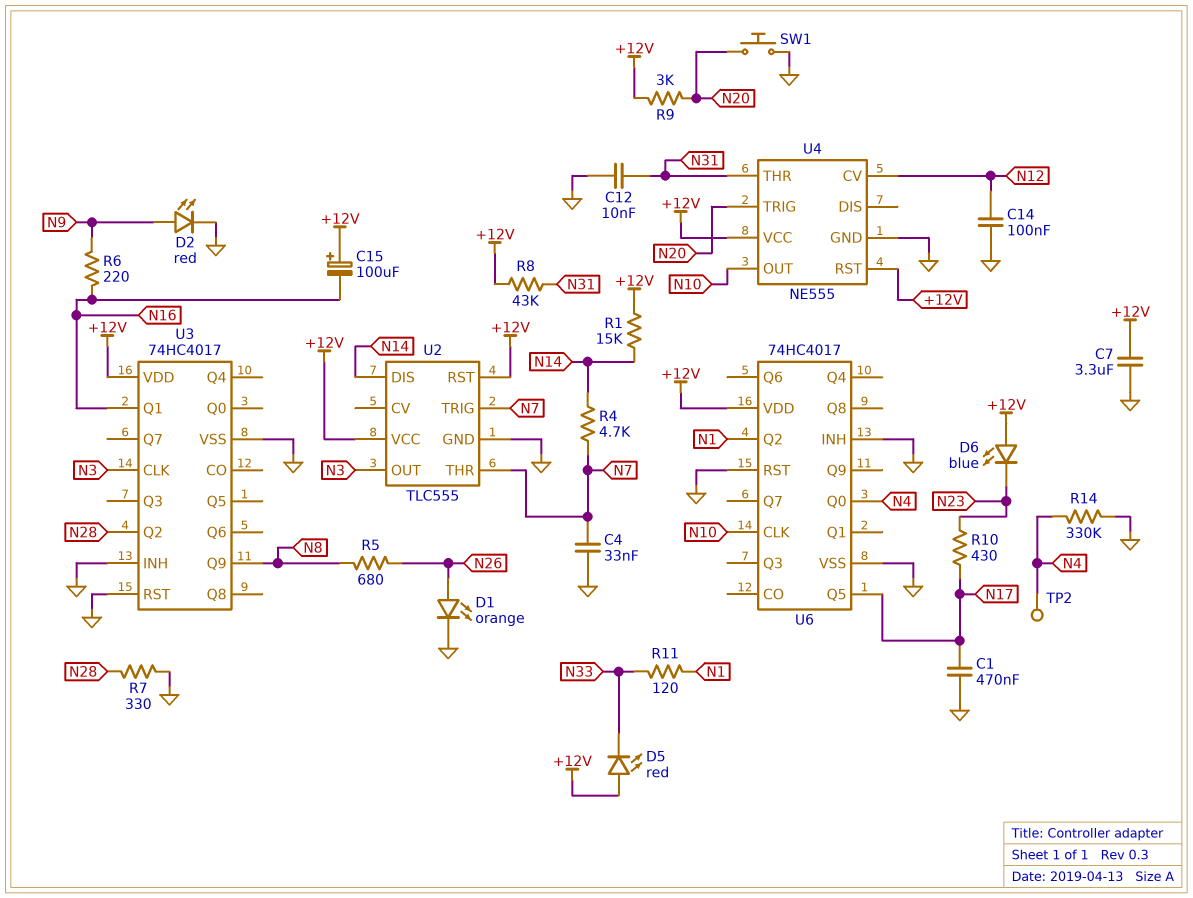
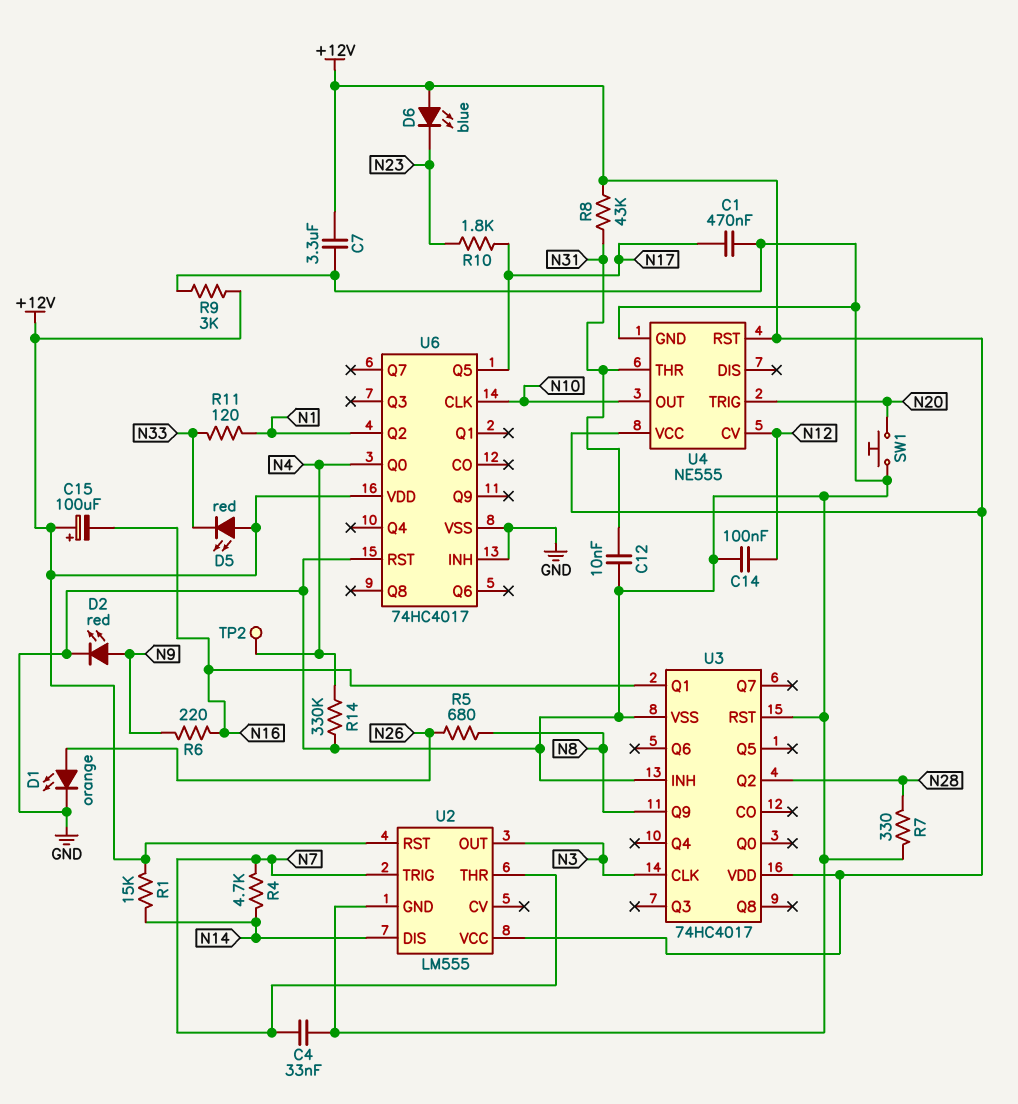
R9: 3k (+12V, N20) -> 3k (+12V, GND)
R10: 430 (N17, N23) -> 1.8k (N17, N23)
U2: TLC555 -> LM555

